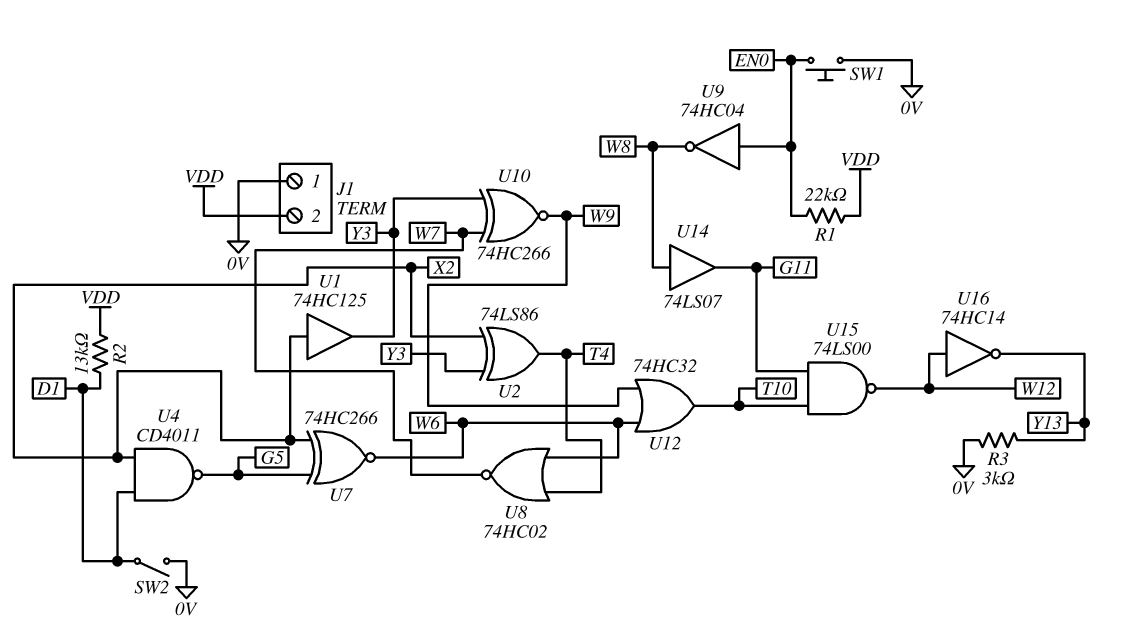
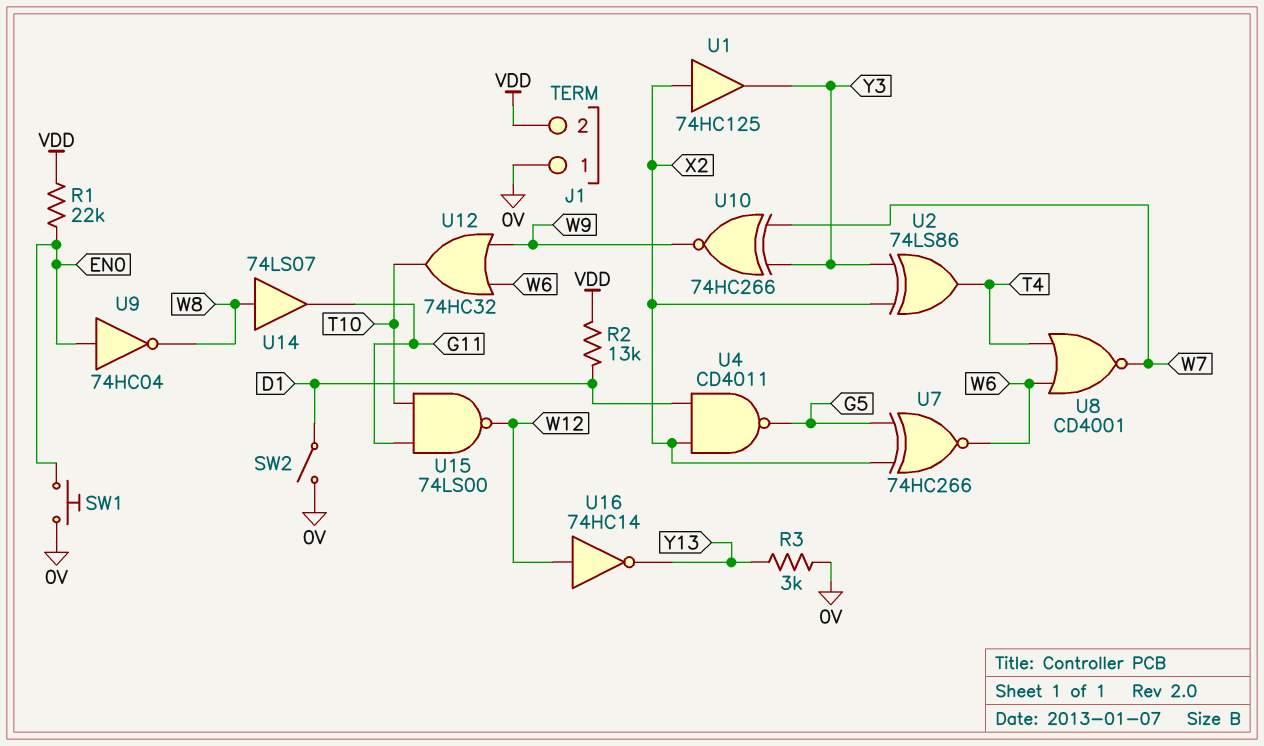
U8: NOR 74HC02 (in T4, in W6, out W7) -> NOR CD4001 (in T4, in W6, out W7)

